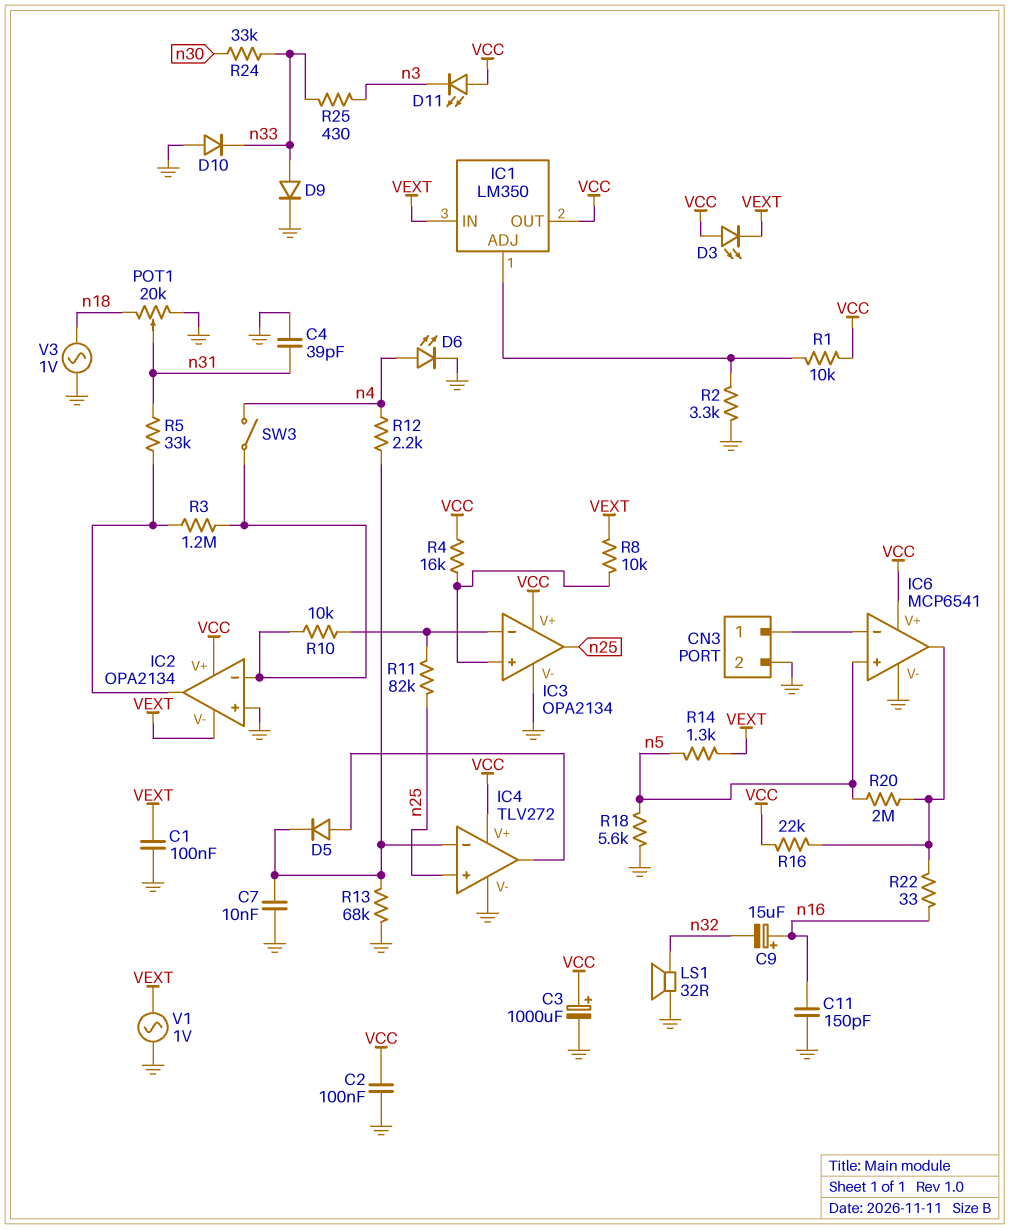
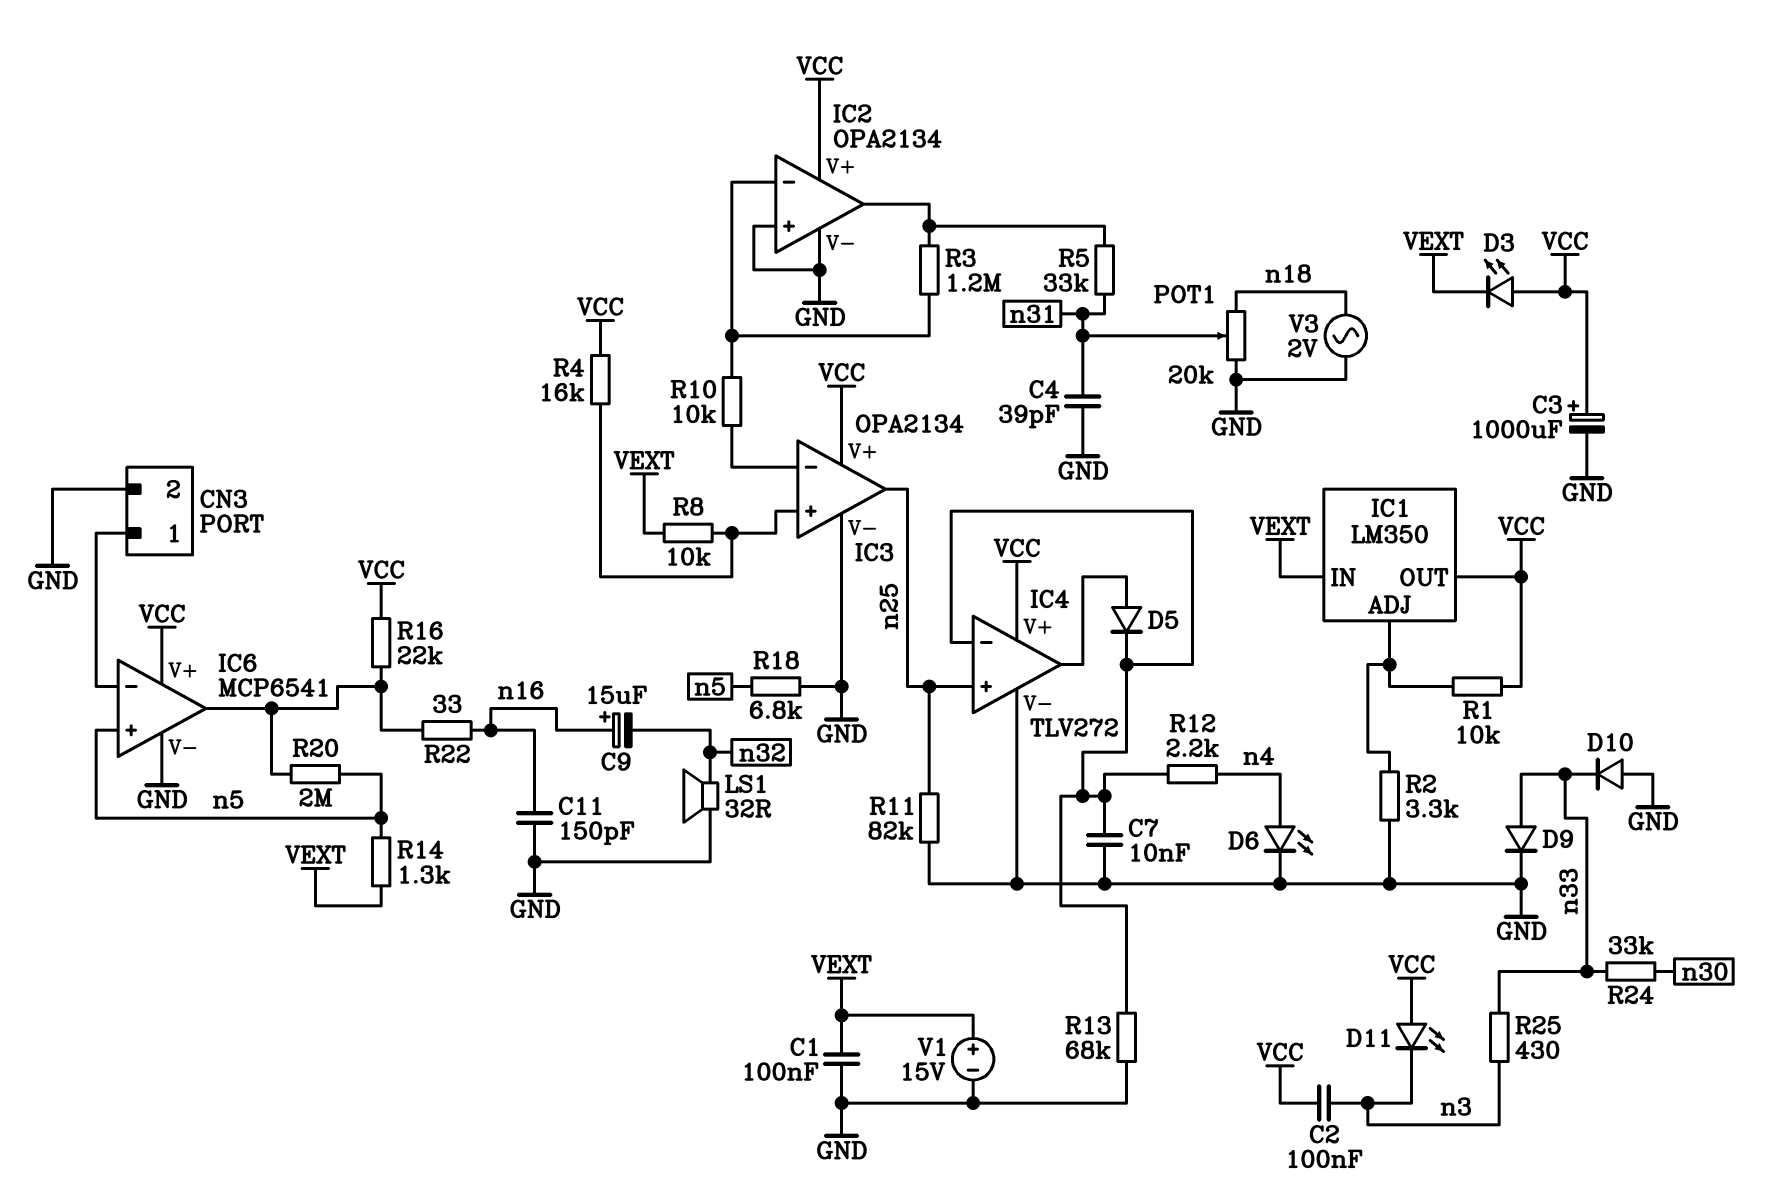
C2: 100nF (GND, VCC) -> 100nF (VCC, n3)
IC2 pin V-: VEXT -> GND
R11: 82k (IC3/in-, n25) -> 82k (GND, n25)
R18: 5.6k (GND, n5) -> 6.8k (GND, n5)
SW3: switch (IC2/in-, n4) -> none
V1: AC 1V (GND, VEXT) -> 15V (plus VEXT, minus GND)
V3: AC 1V (GND, n18) -> AC 2V (GND, n18)

